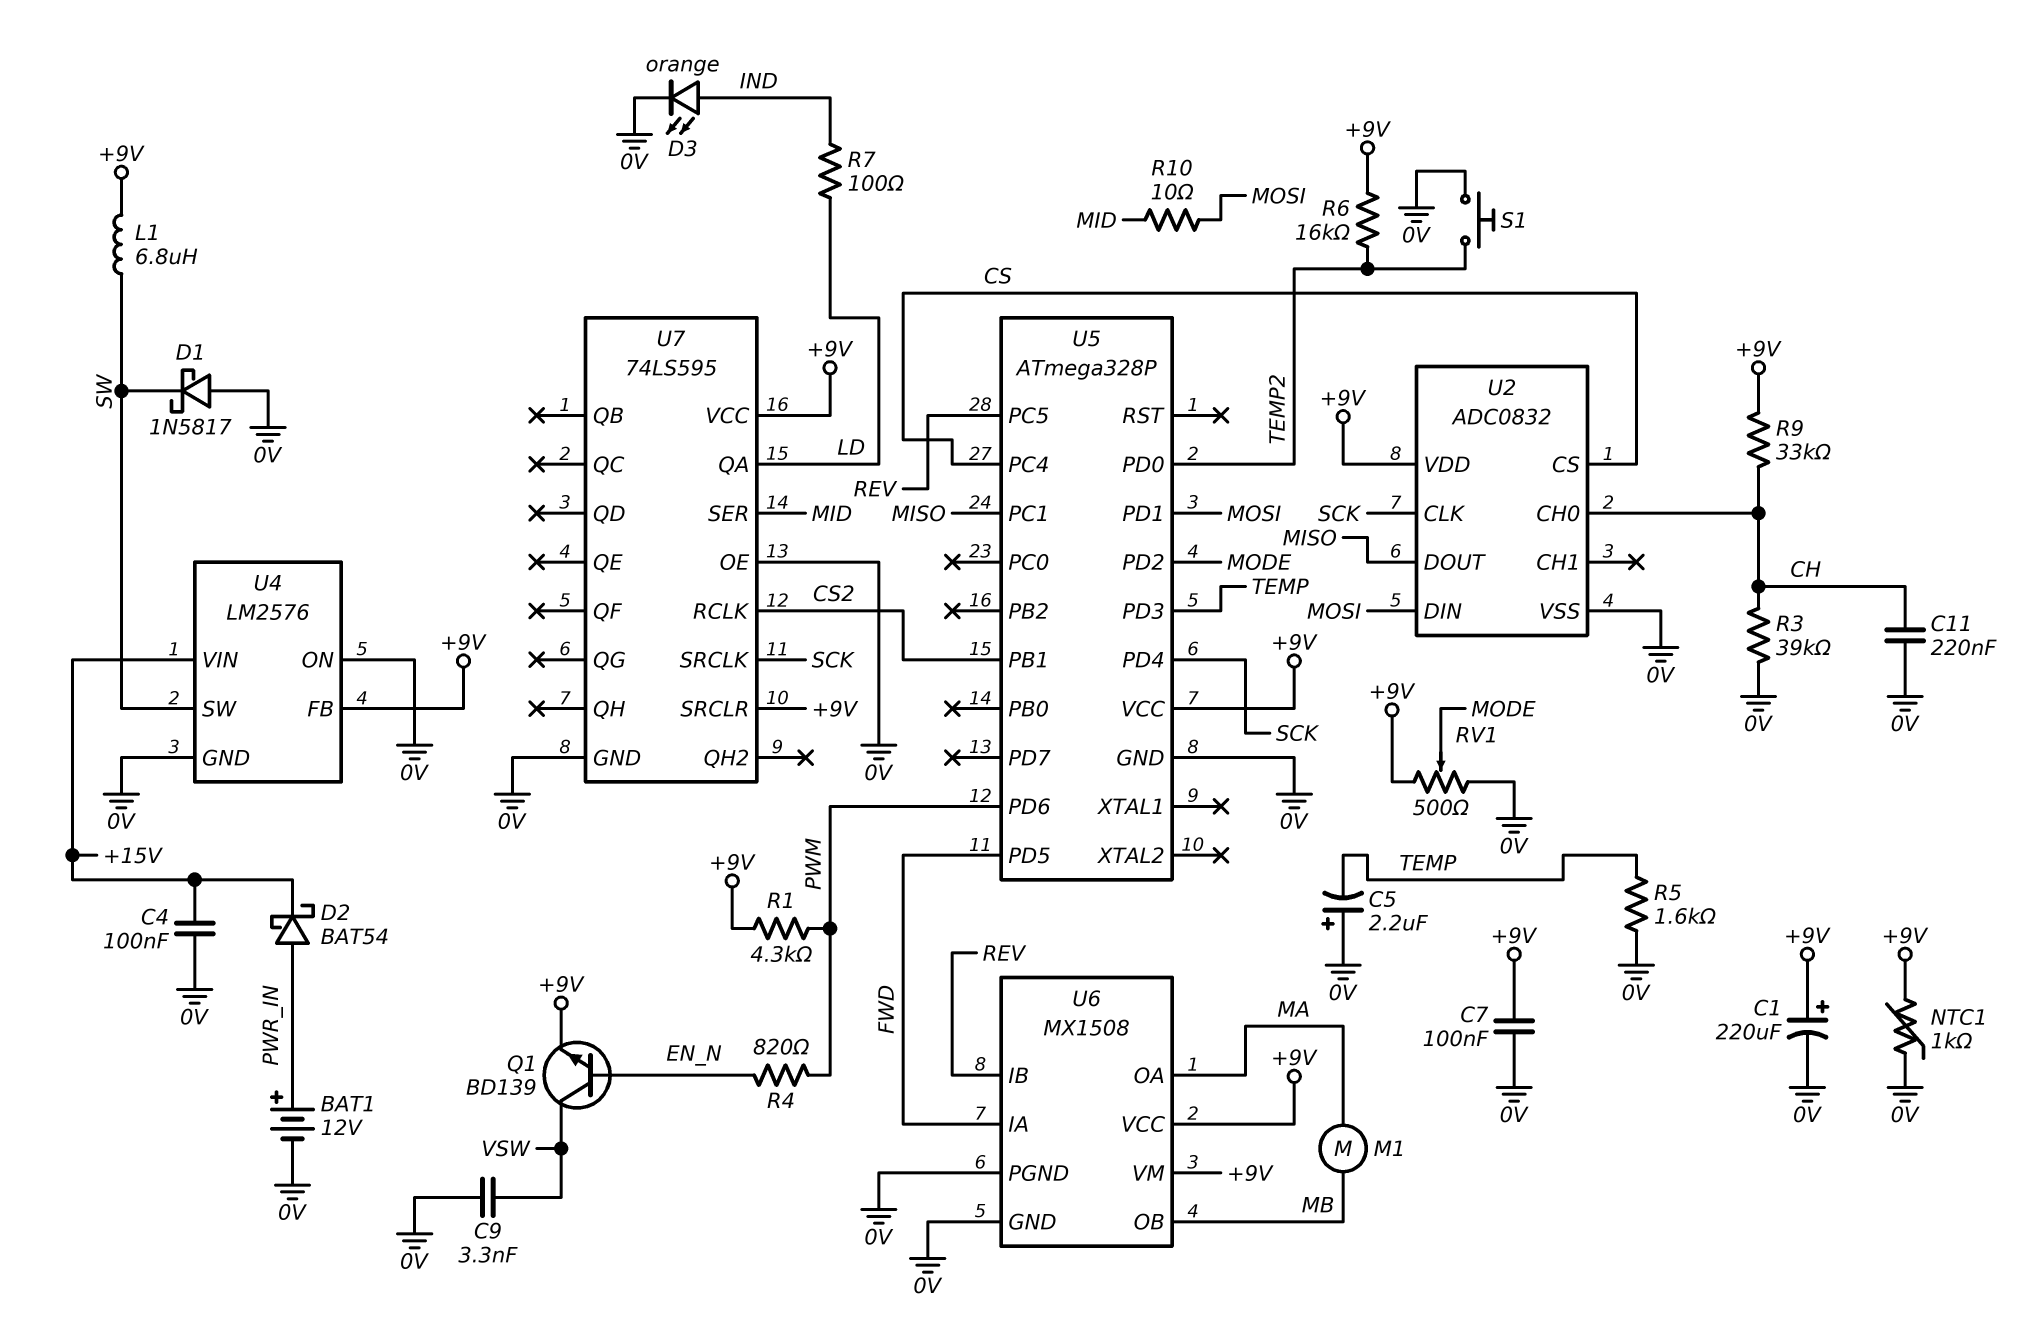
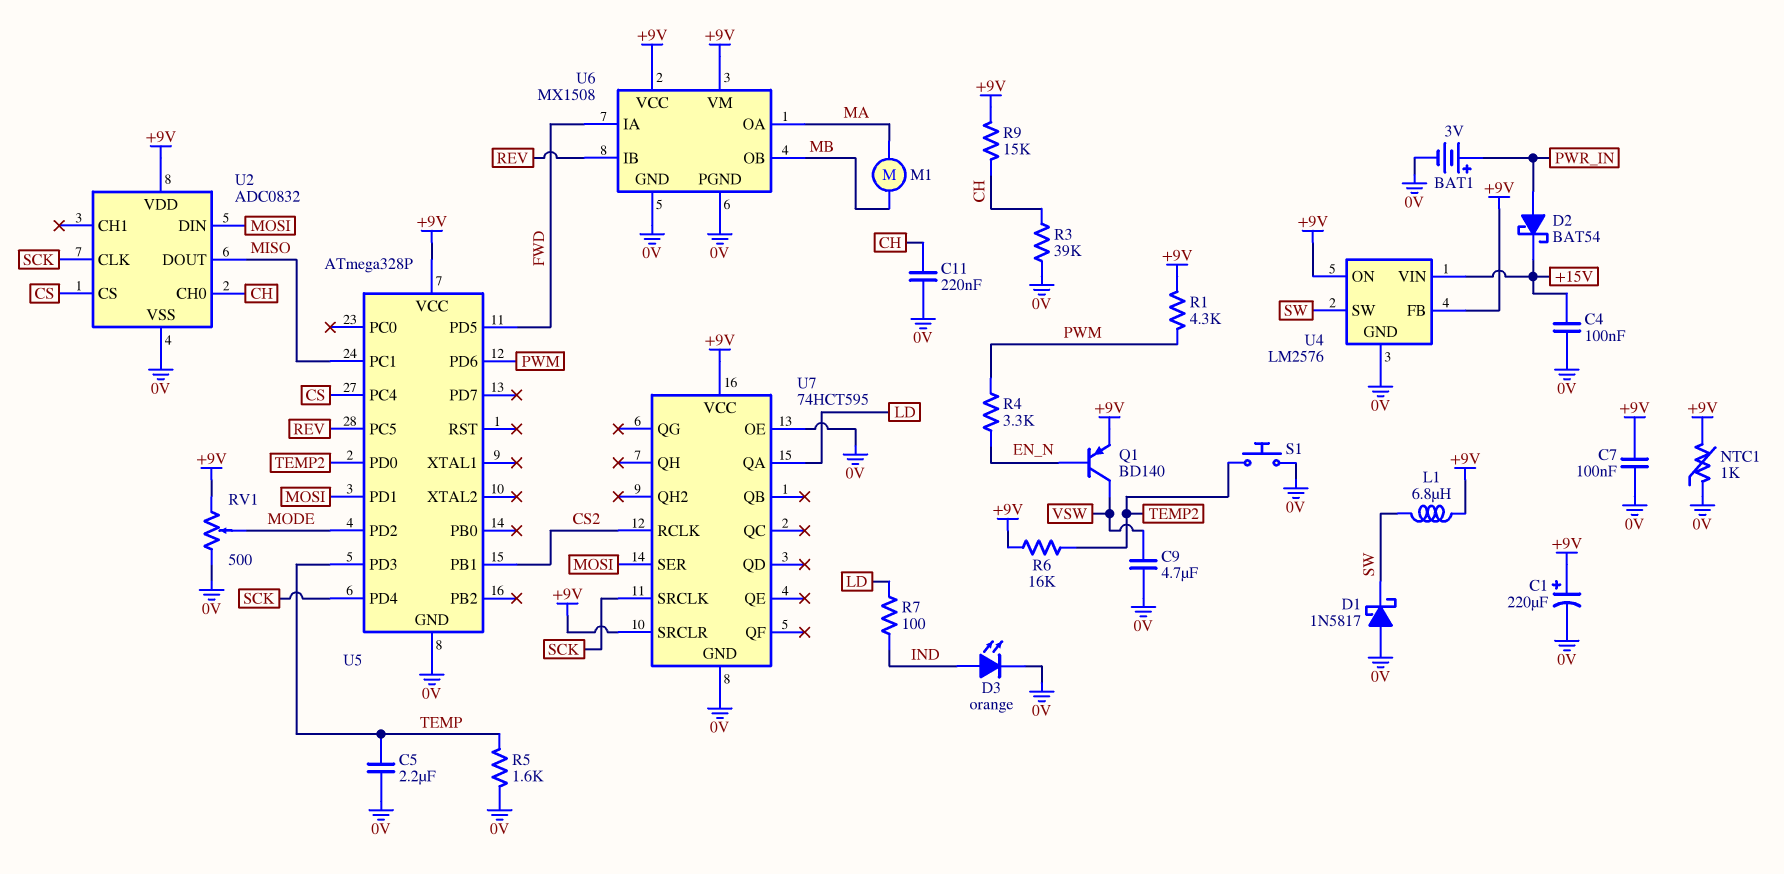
BAT1: 12V (plus PWR_IN, minus 0V) -> 3V (plus PWR_IN, minus 0V)
C5: 2.2uF (plus 0V, minus TEMP) -> 2.2uF (0V, TEMP)
C9: 3.3nF (0V, VSW) -> 4.7uF (0V, VSW)
Q1: NPN BD139 (B EN_N, C VSW, E +9V) -> PNP BD140 (B EN_N, C VSW, E +9V)
R4: 820 (EN_N, PWM) -> 3.3k (EN_N, PWM)
R9: 33k (+9V, CH) -> 15k (+9V, CH)
R10: 10 (MID, MOSI) -> none
U4 pin ON: 0V -> +9V
U7: 74LS595 -> 74HCT595
U7 pin SER: MID -> MOSI

